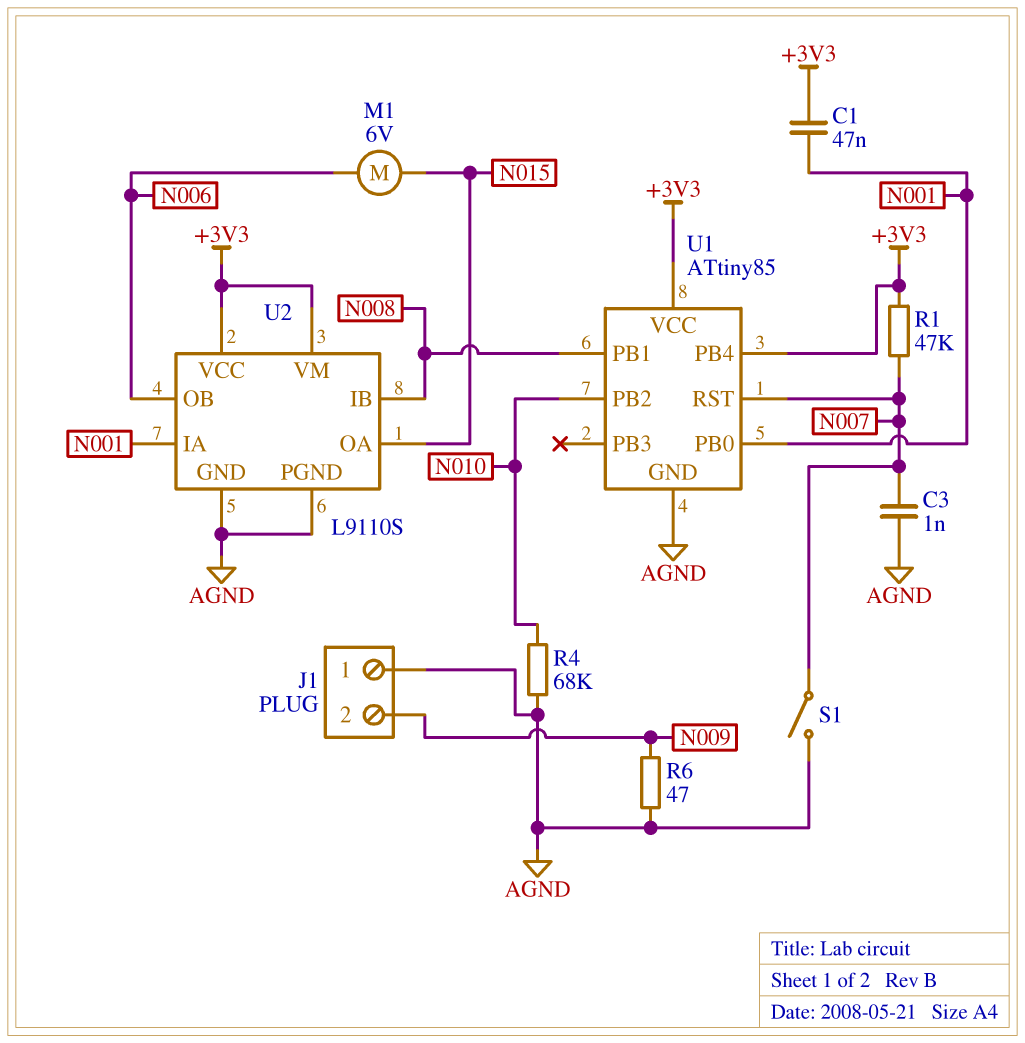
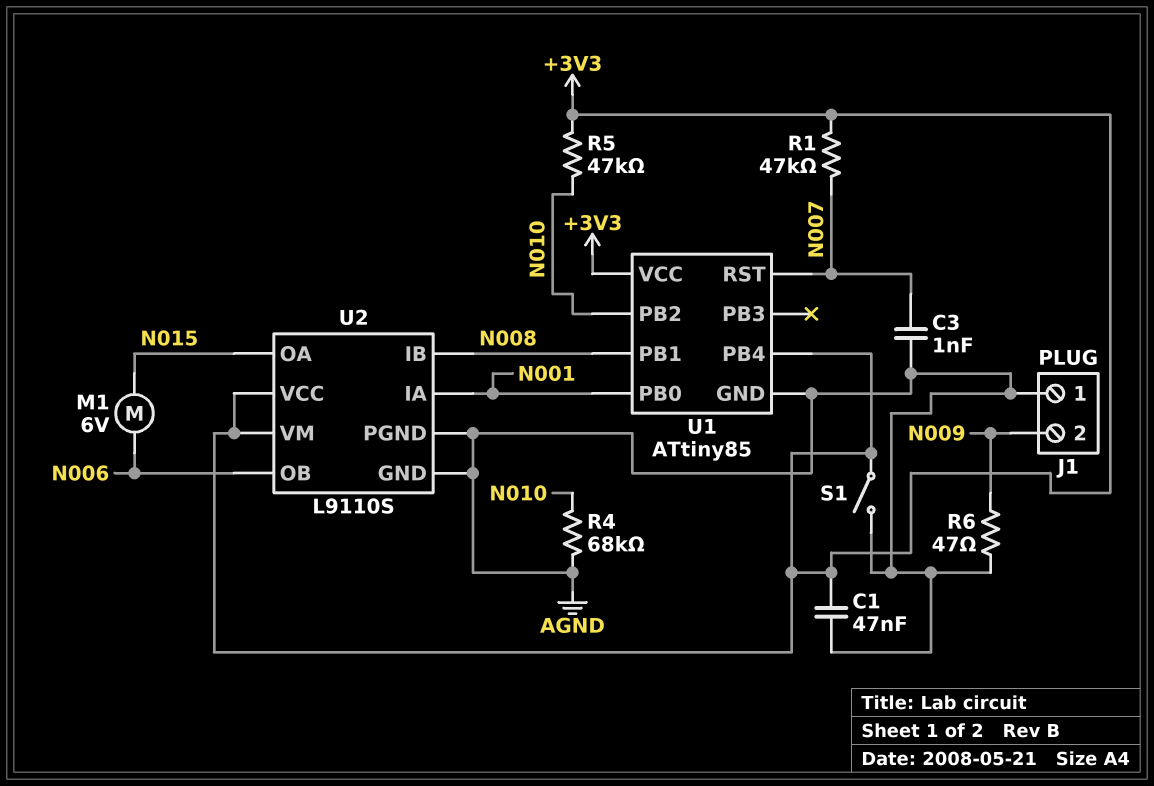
C1: 47nF (+3V3, N001) -> 47nF (+3V3, AGND)
R5: none -> 47k (+3V3, N010)
S1: switch (AGND, N007) -> switch (+3V3, AGND)

